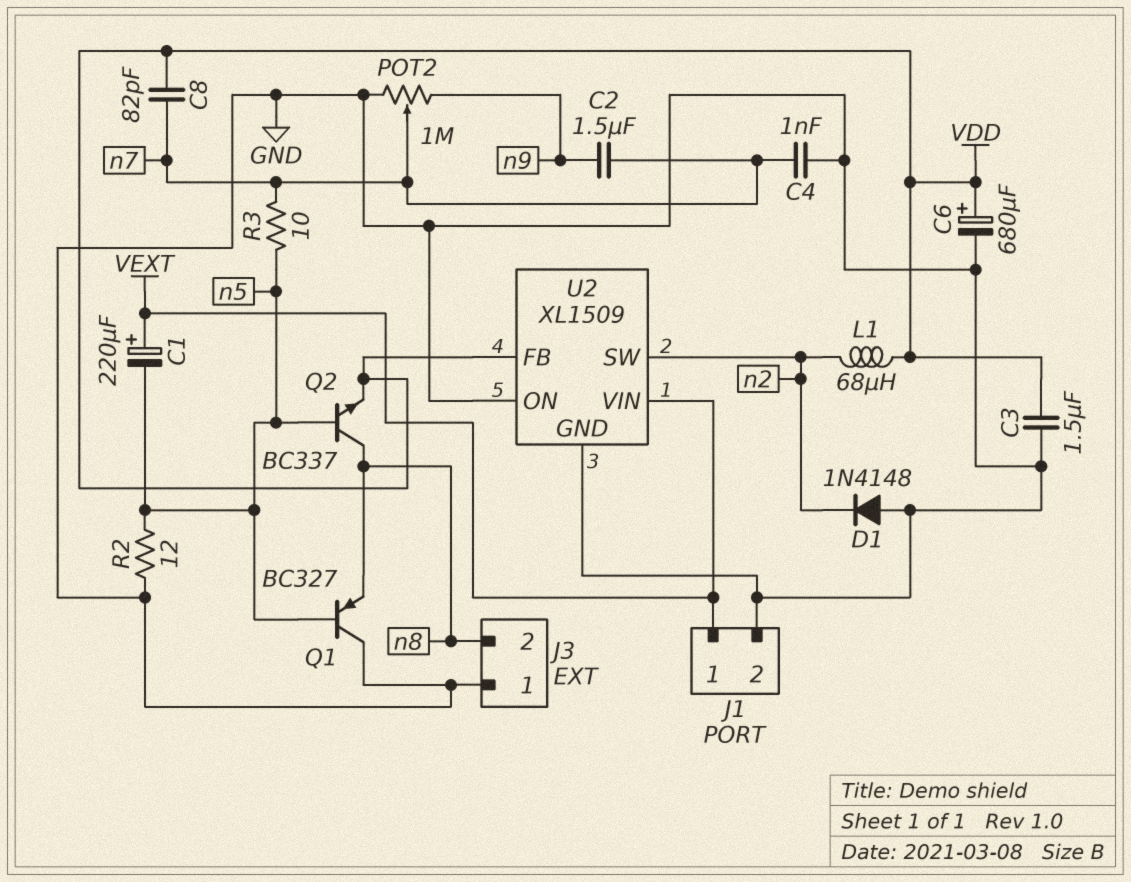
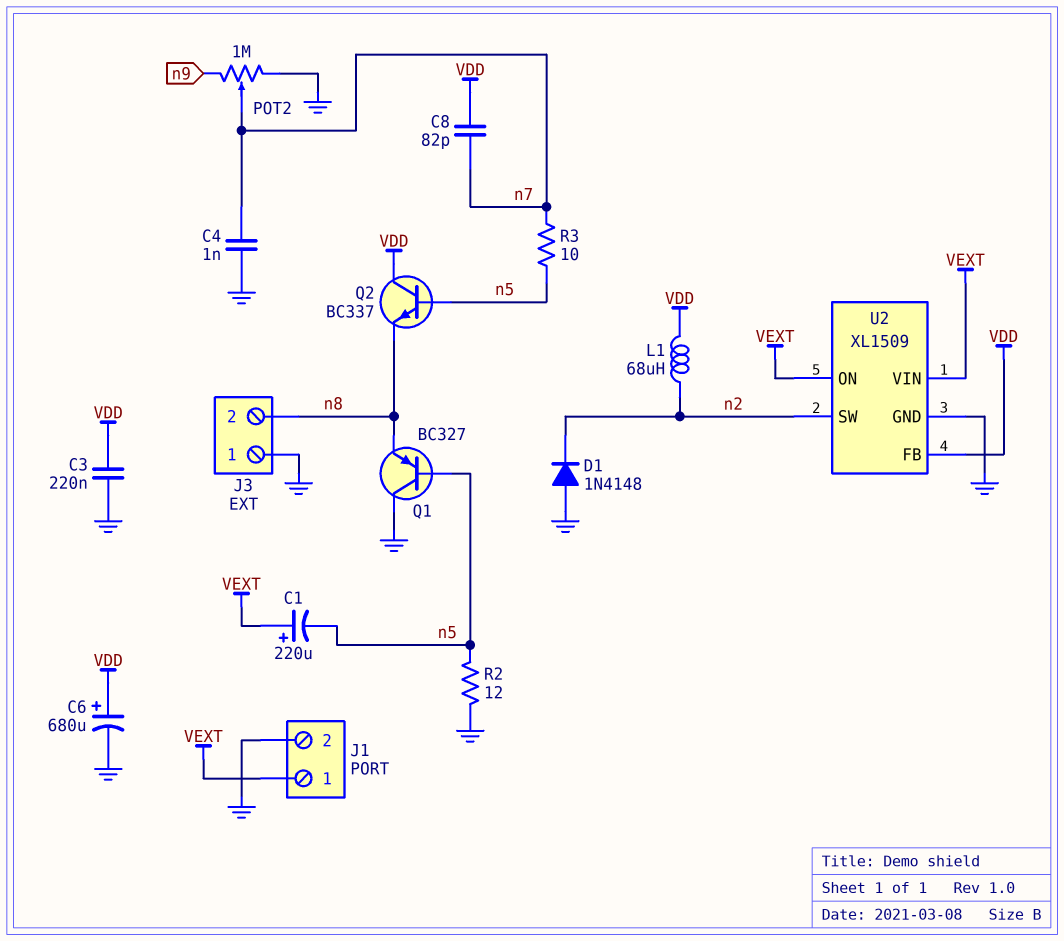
C2: 1.5uF (n7, n9) -> none
C3: 1.5uF (GND, VDD) -> 220nF (GND, VDD)
Q2: NPN BC337 (B n5, C n8, E VDD) -> NPN BC337 (B n5, C VDD, E n8)
U2 pin ON: GND -> VEXT

